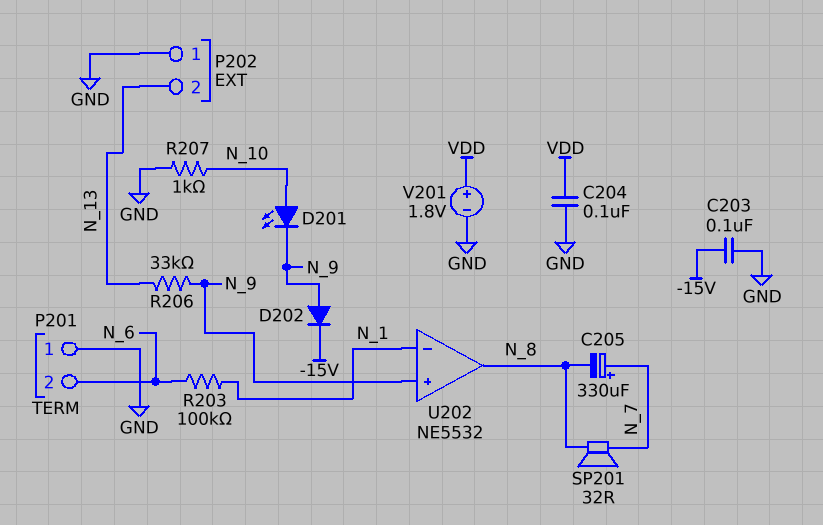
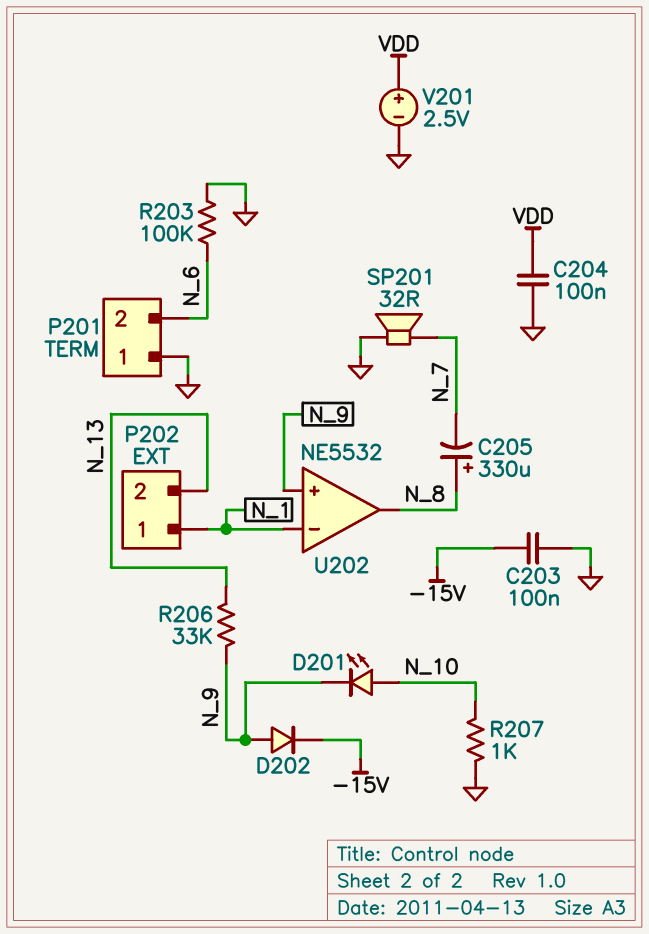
C205: 330uF (plus N_7, minus N_8) -> 330uF (plus N_8, minus N_7)
P202 pin 1: GND -> N_1
R203: 100k (N_1, N_6) -> 100k (GND, N_6)
SP201: speaker 32R (N_7, N_8) -> speaker 32R (GND, N_7)
V201: 1.8V (plus VDD, minus GND) -> 2.5V (plus VDD, minus GND)

